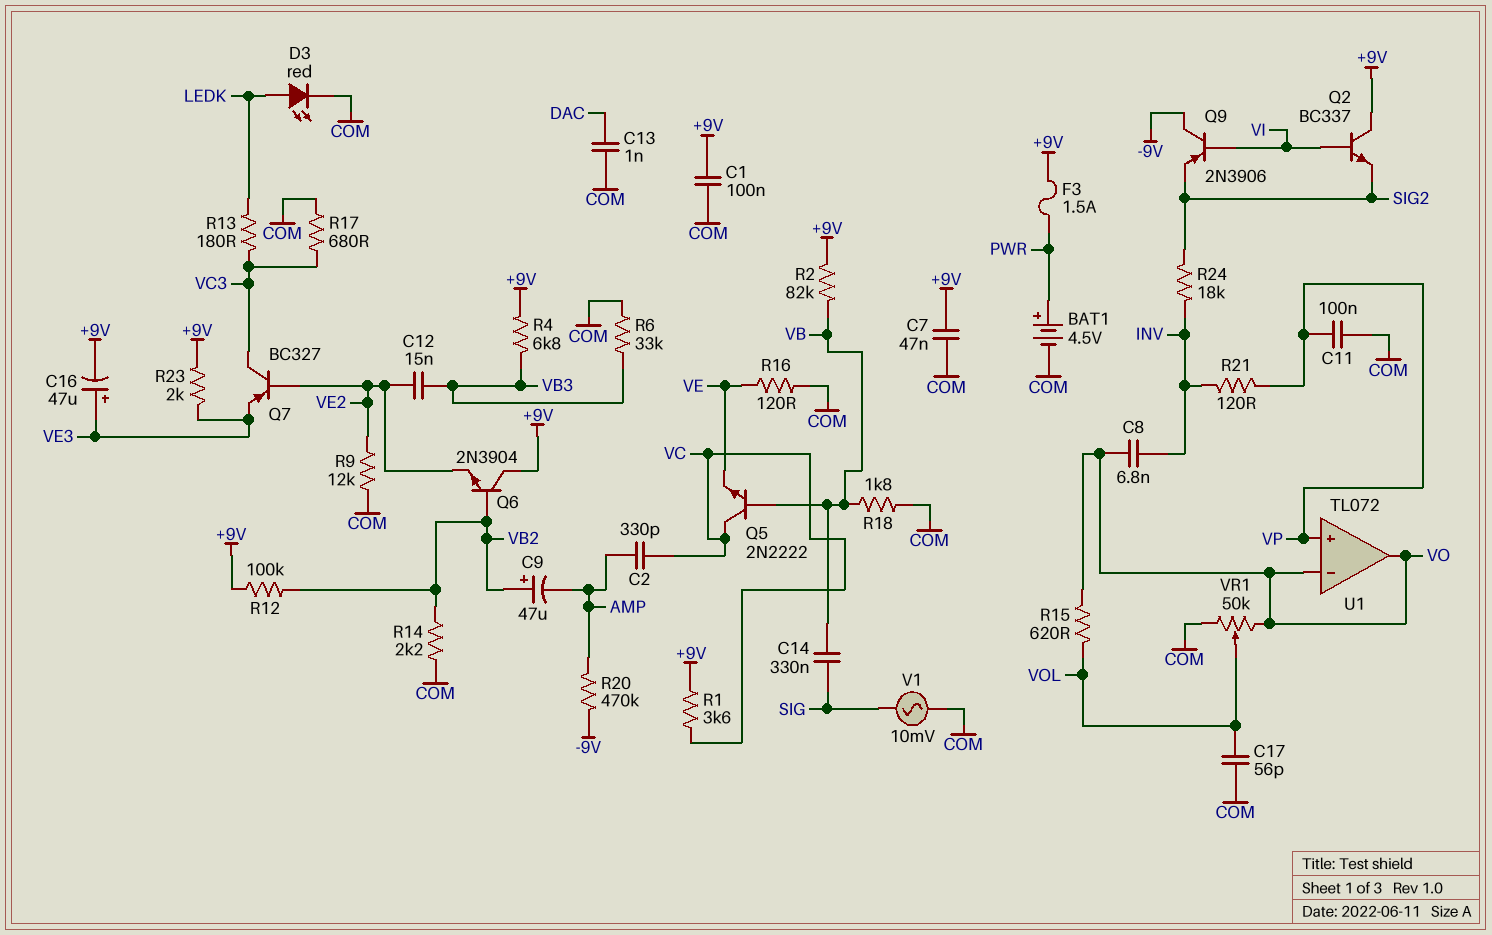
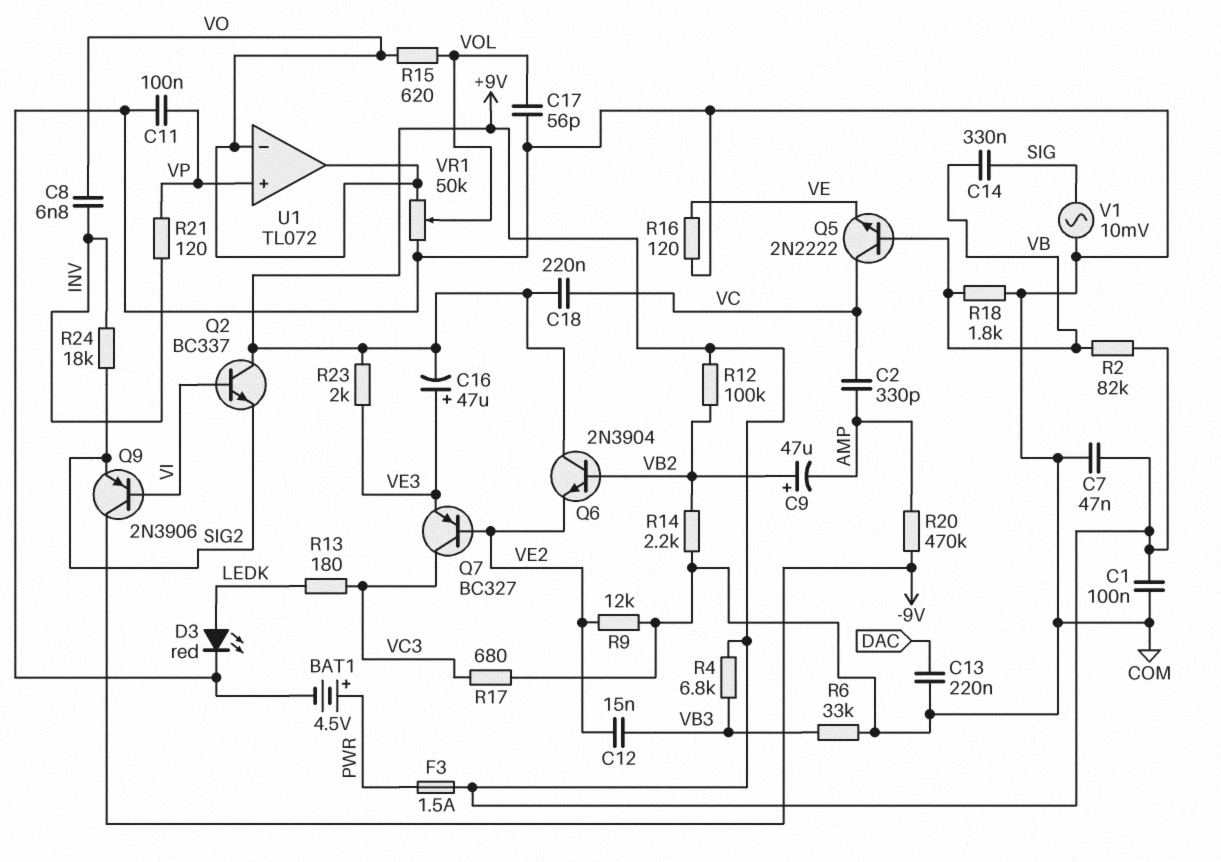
C13: 1nF (COM, DAC) -> 220nF (COM, DAC)
C18: none -> 220nF (+9V, VC)
R1: 3.6k (+9V, VC) -> none

